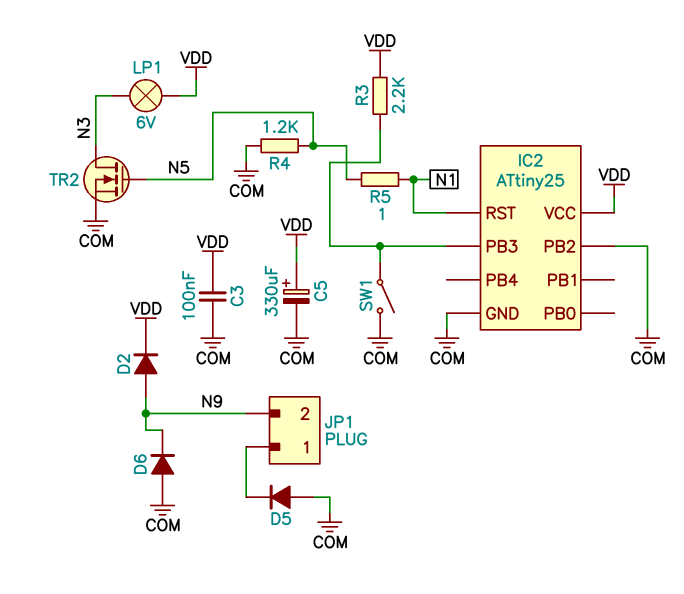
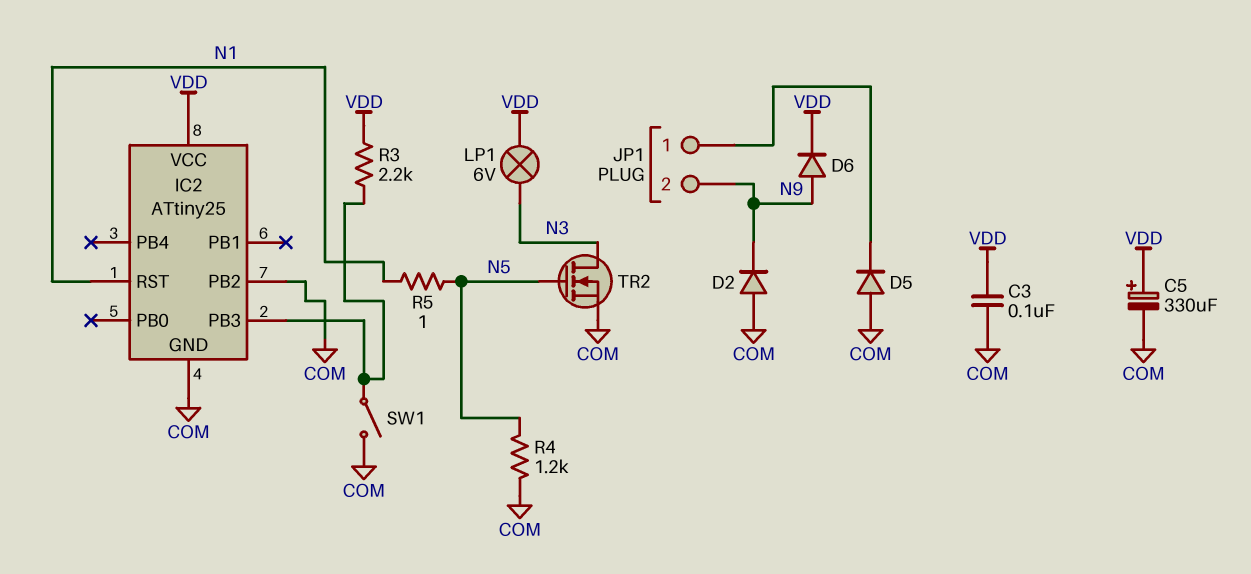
D2: diode (A N9, K VDD) -> diode (A COM, K N9)
D6: diode (A COM, K N9) -> diode (A N9, K VDD)

